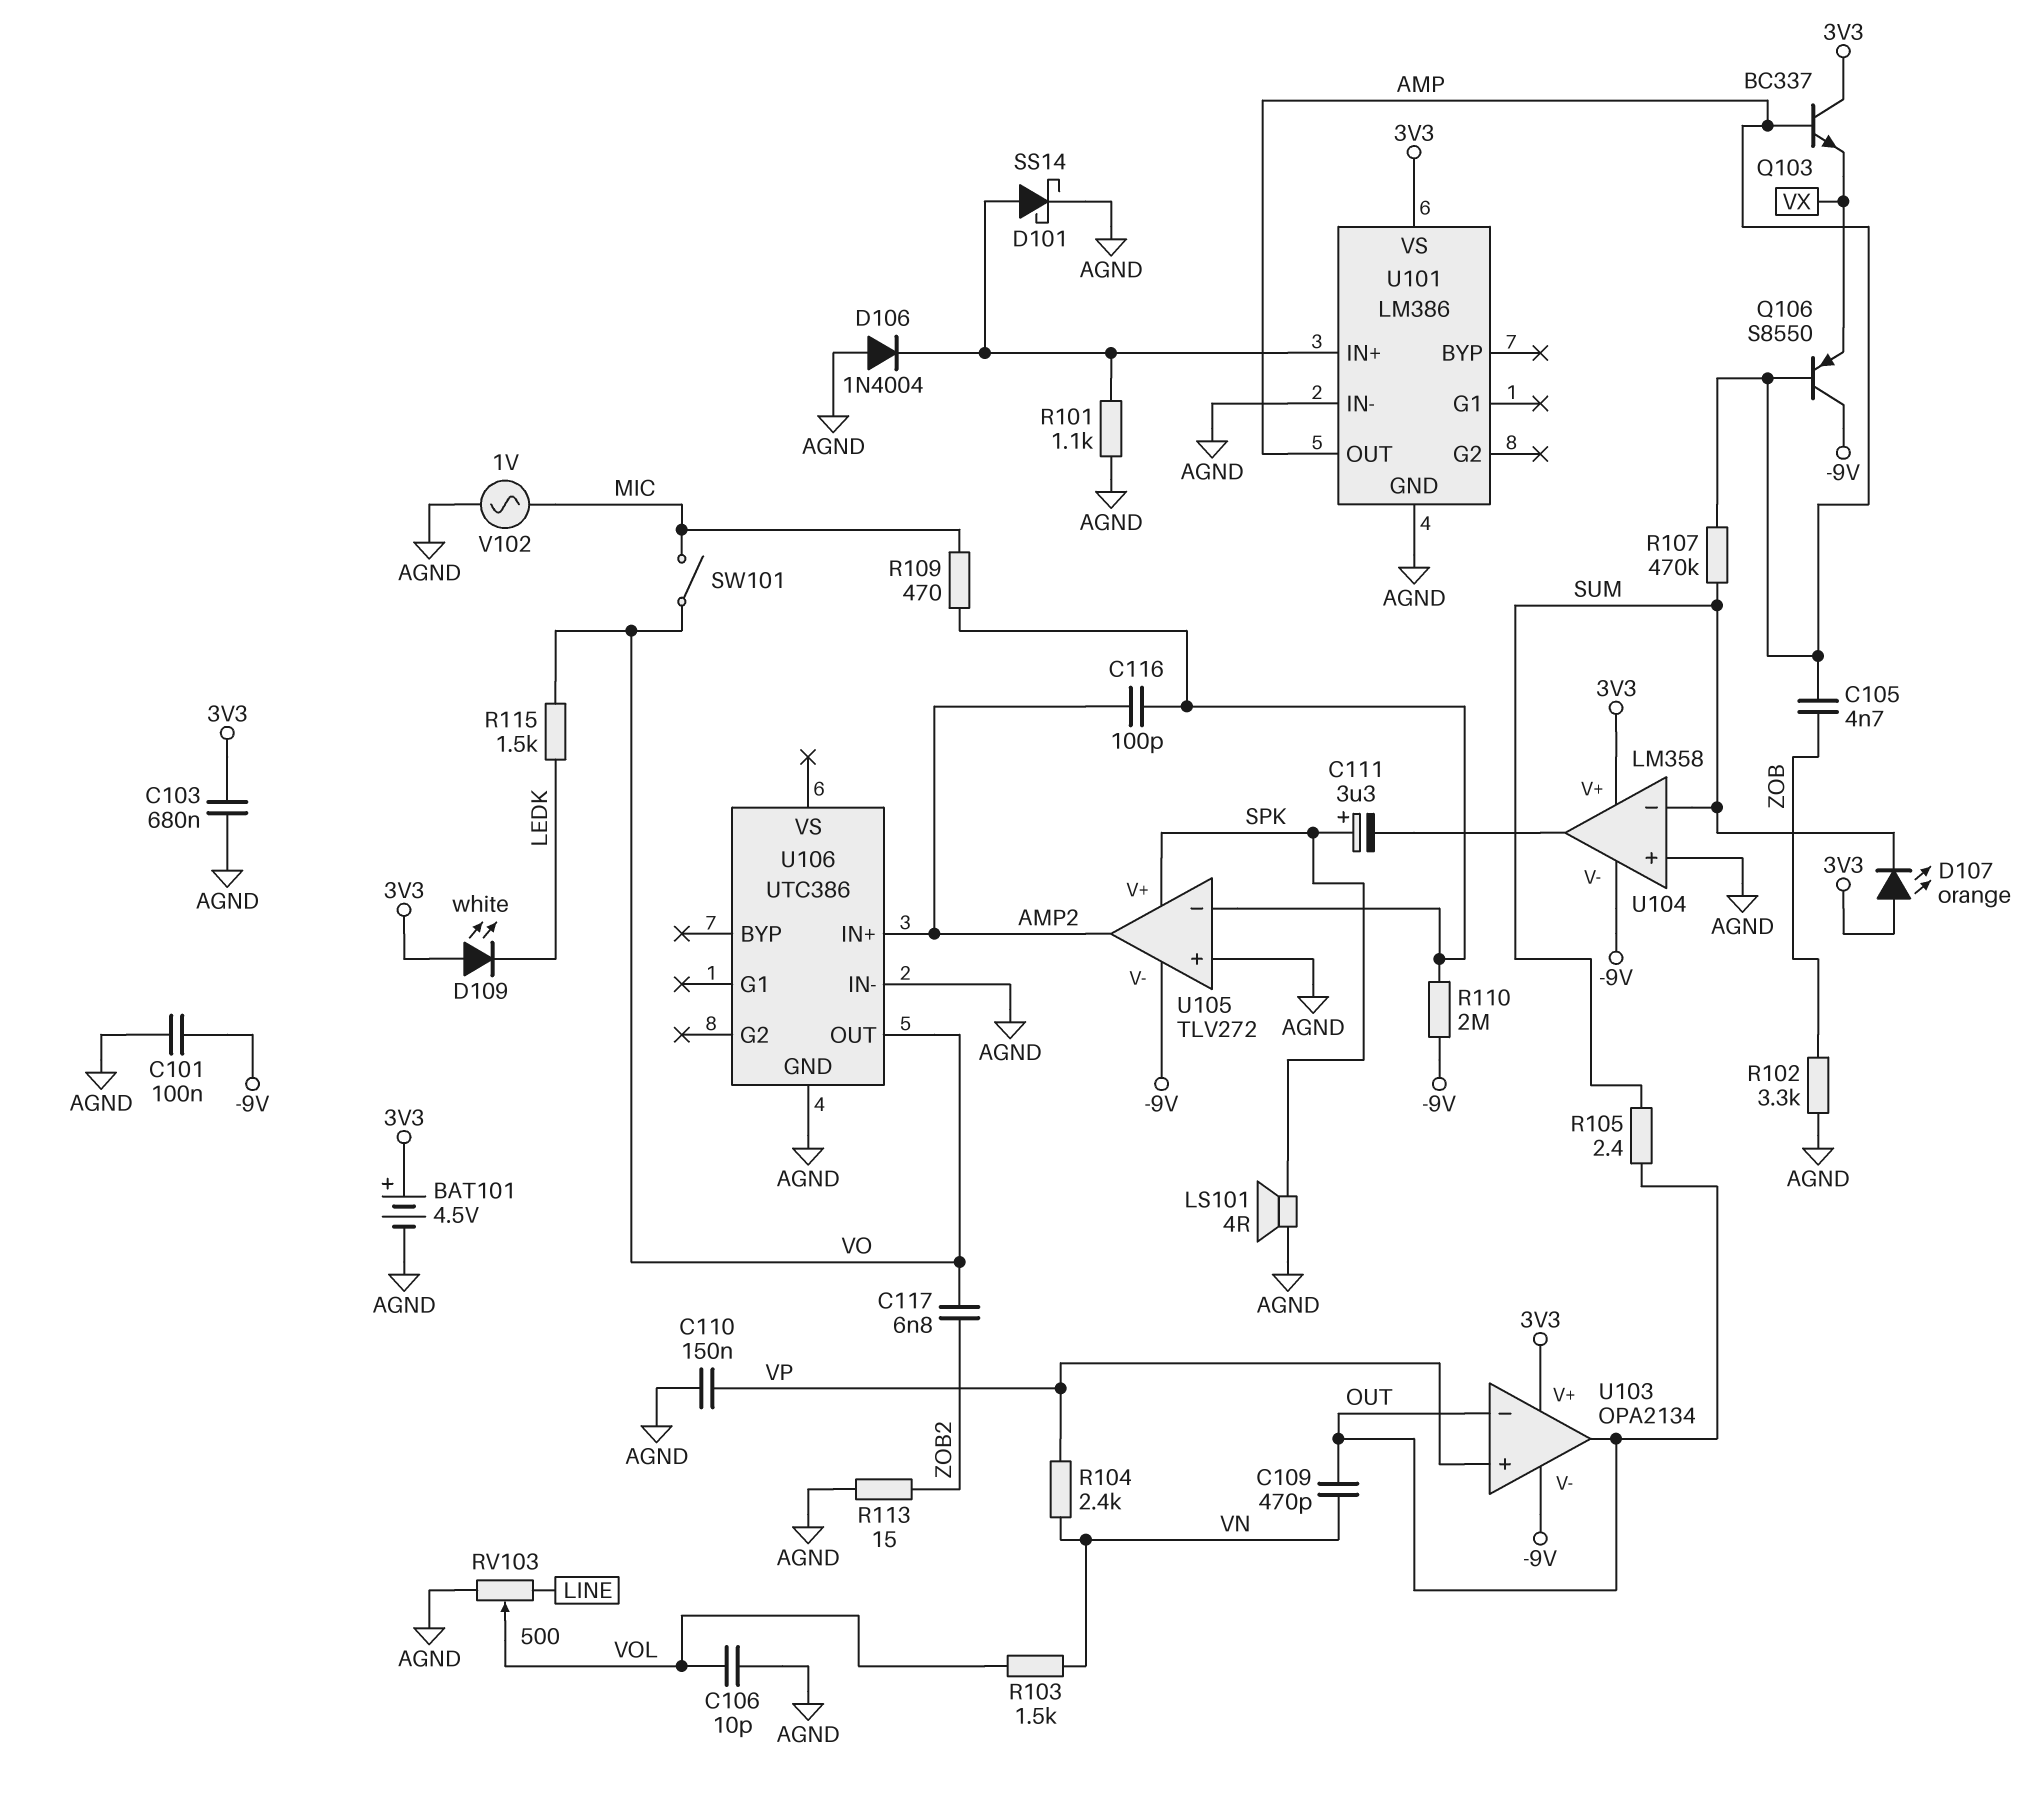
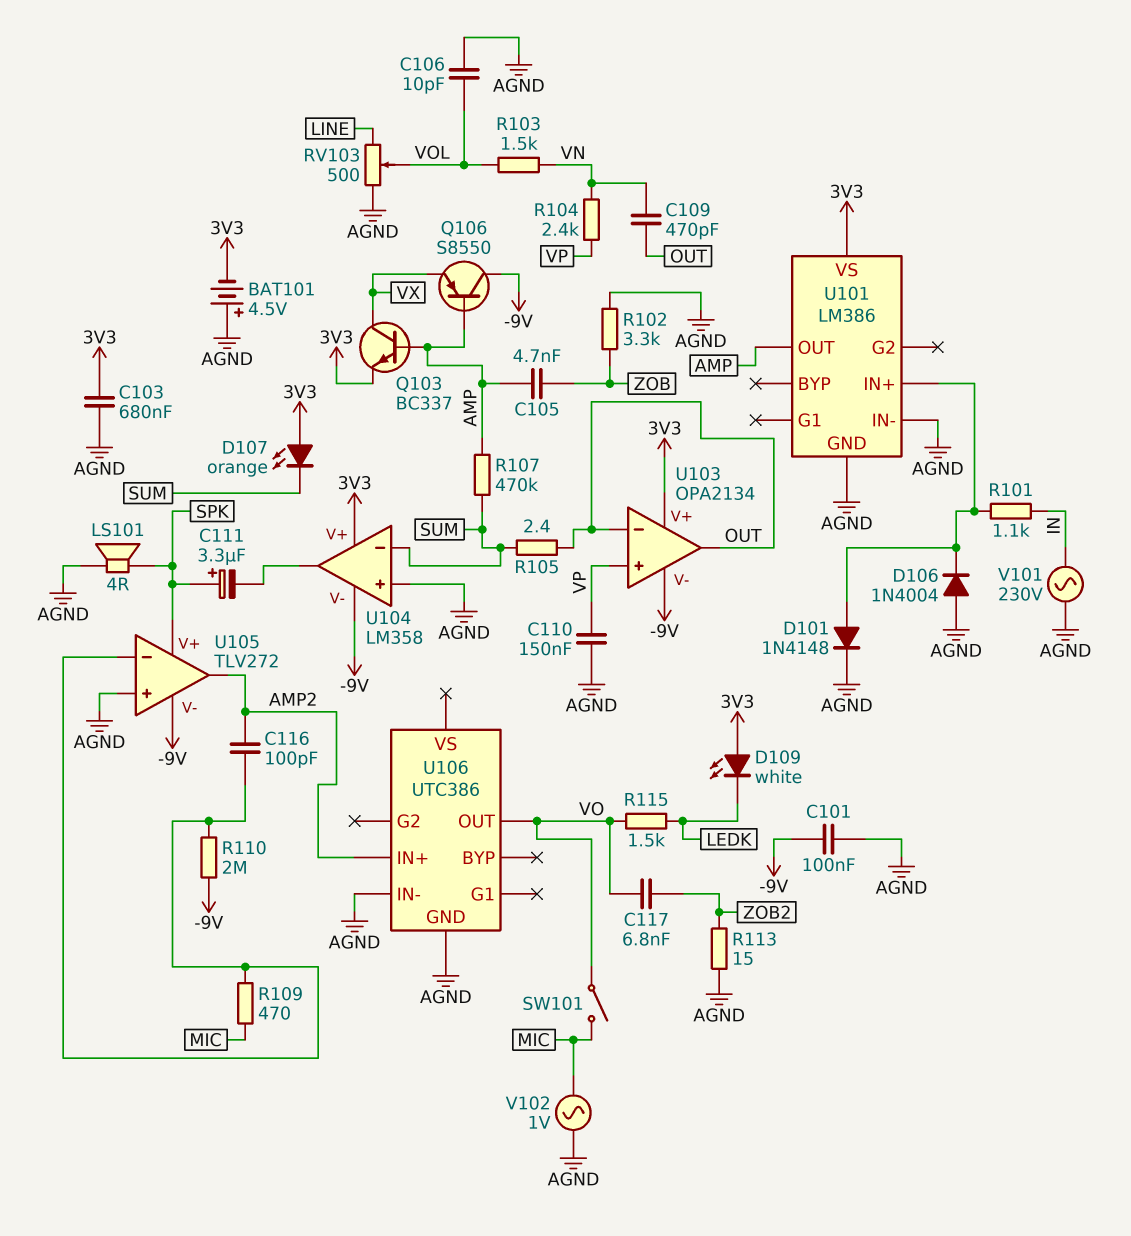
BAT101: 4.5V (plus 3V3, minus AGND) -> 4.5V (plus AGND, minus 3V3)
D101: schottky SS14 (A U101/IN+, K AGND) -> diode 1N4148 (A U101/IN+, K AGND)
Q103: NPN BC337 (B AMP, C 3V3, E VX) -> NPN BC337 (B AMP, C VX, E 3V3)
R101: 1.1k (AGND, U101/IN+) -> 1.1k (IN, U101/IN+)
V101: none -> AC 230V (AGND, IN)

